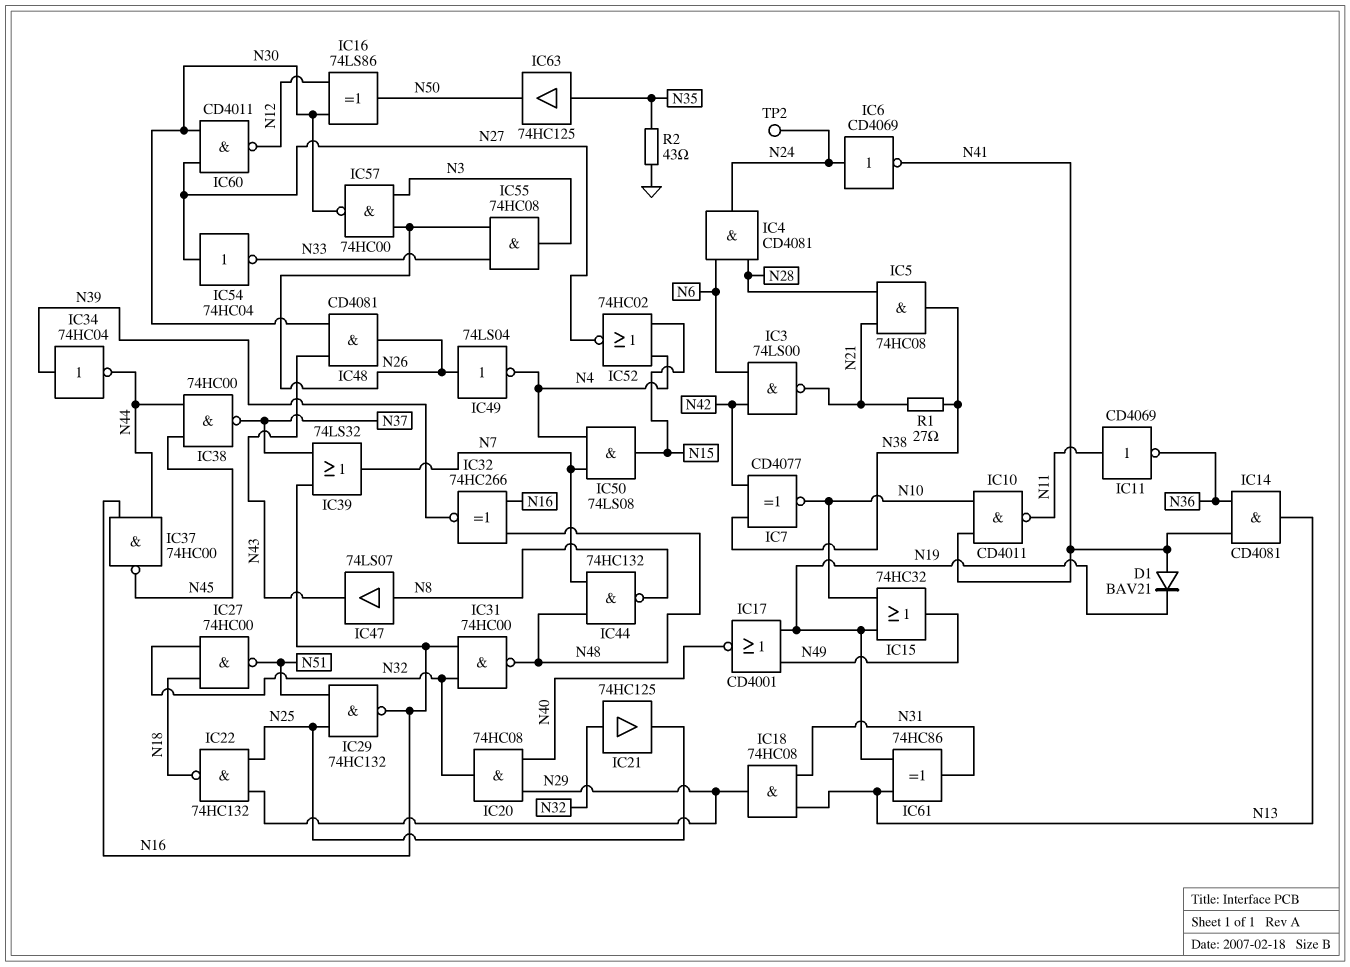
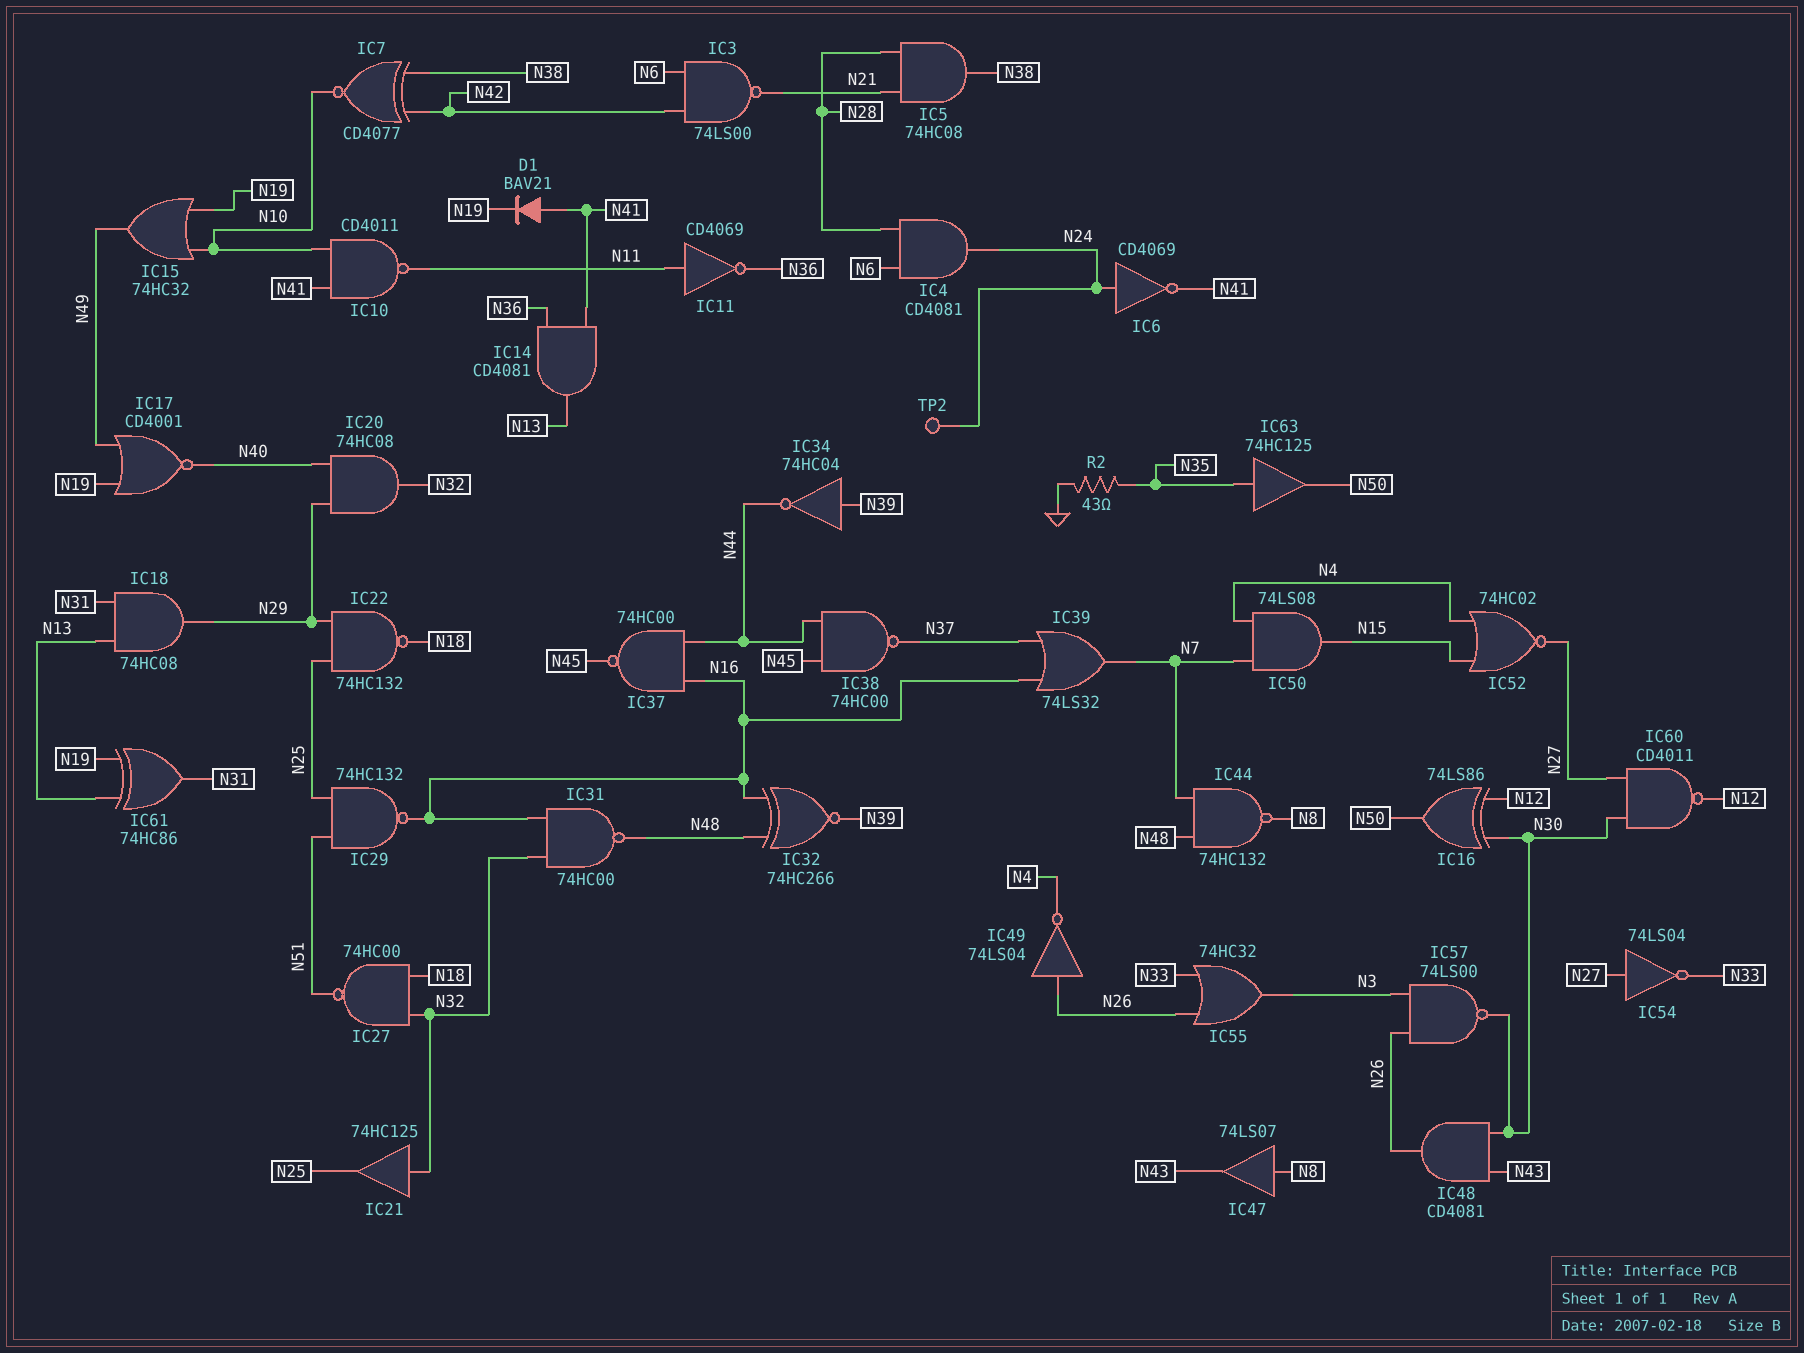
IC54: NOT 74HC04 (in N27, out N33) -> NOT 74LS04 (in N27, out N33)
IC55: AND 74HC08 (in N26, in N33, out N3) -> OR 74HC32 (in N26, in N33, out N3)
IC57: NAND 74HC00 (in N3, in N26, out N30) -> NAND 74LS00 (in N3, in N26, out N30)
R1: 27 (N21, N38) -> none

